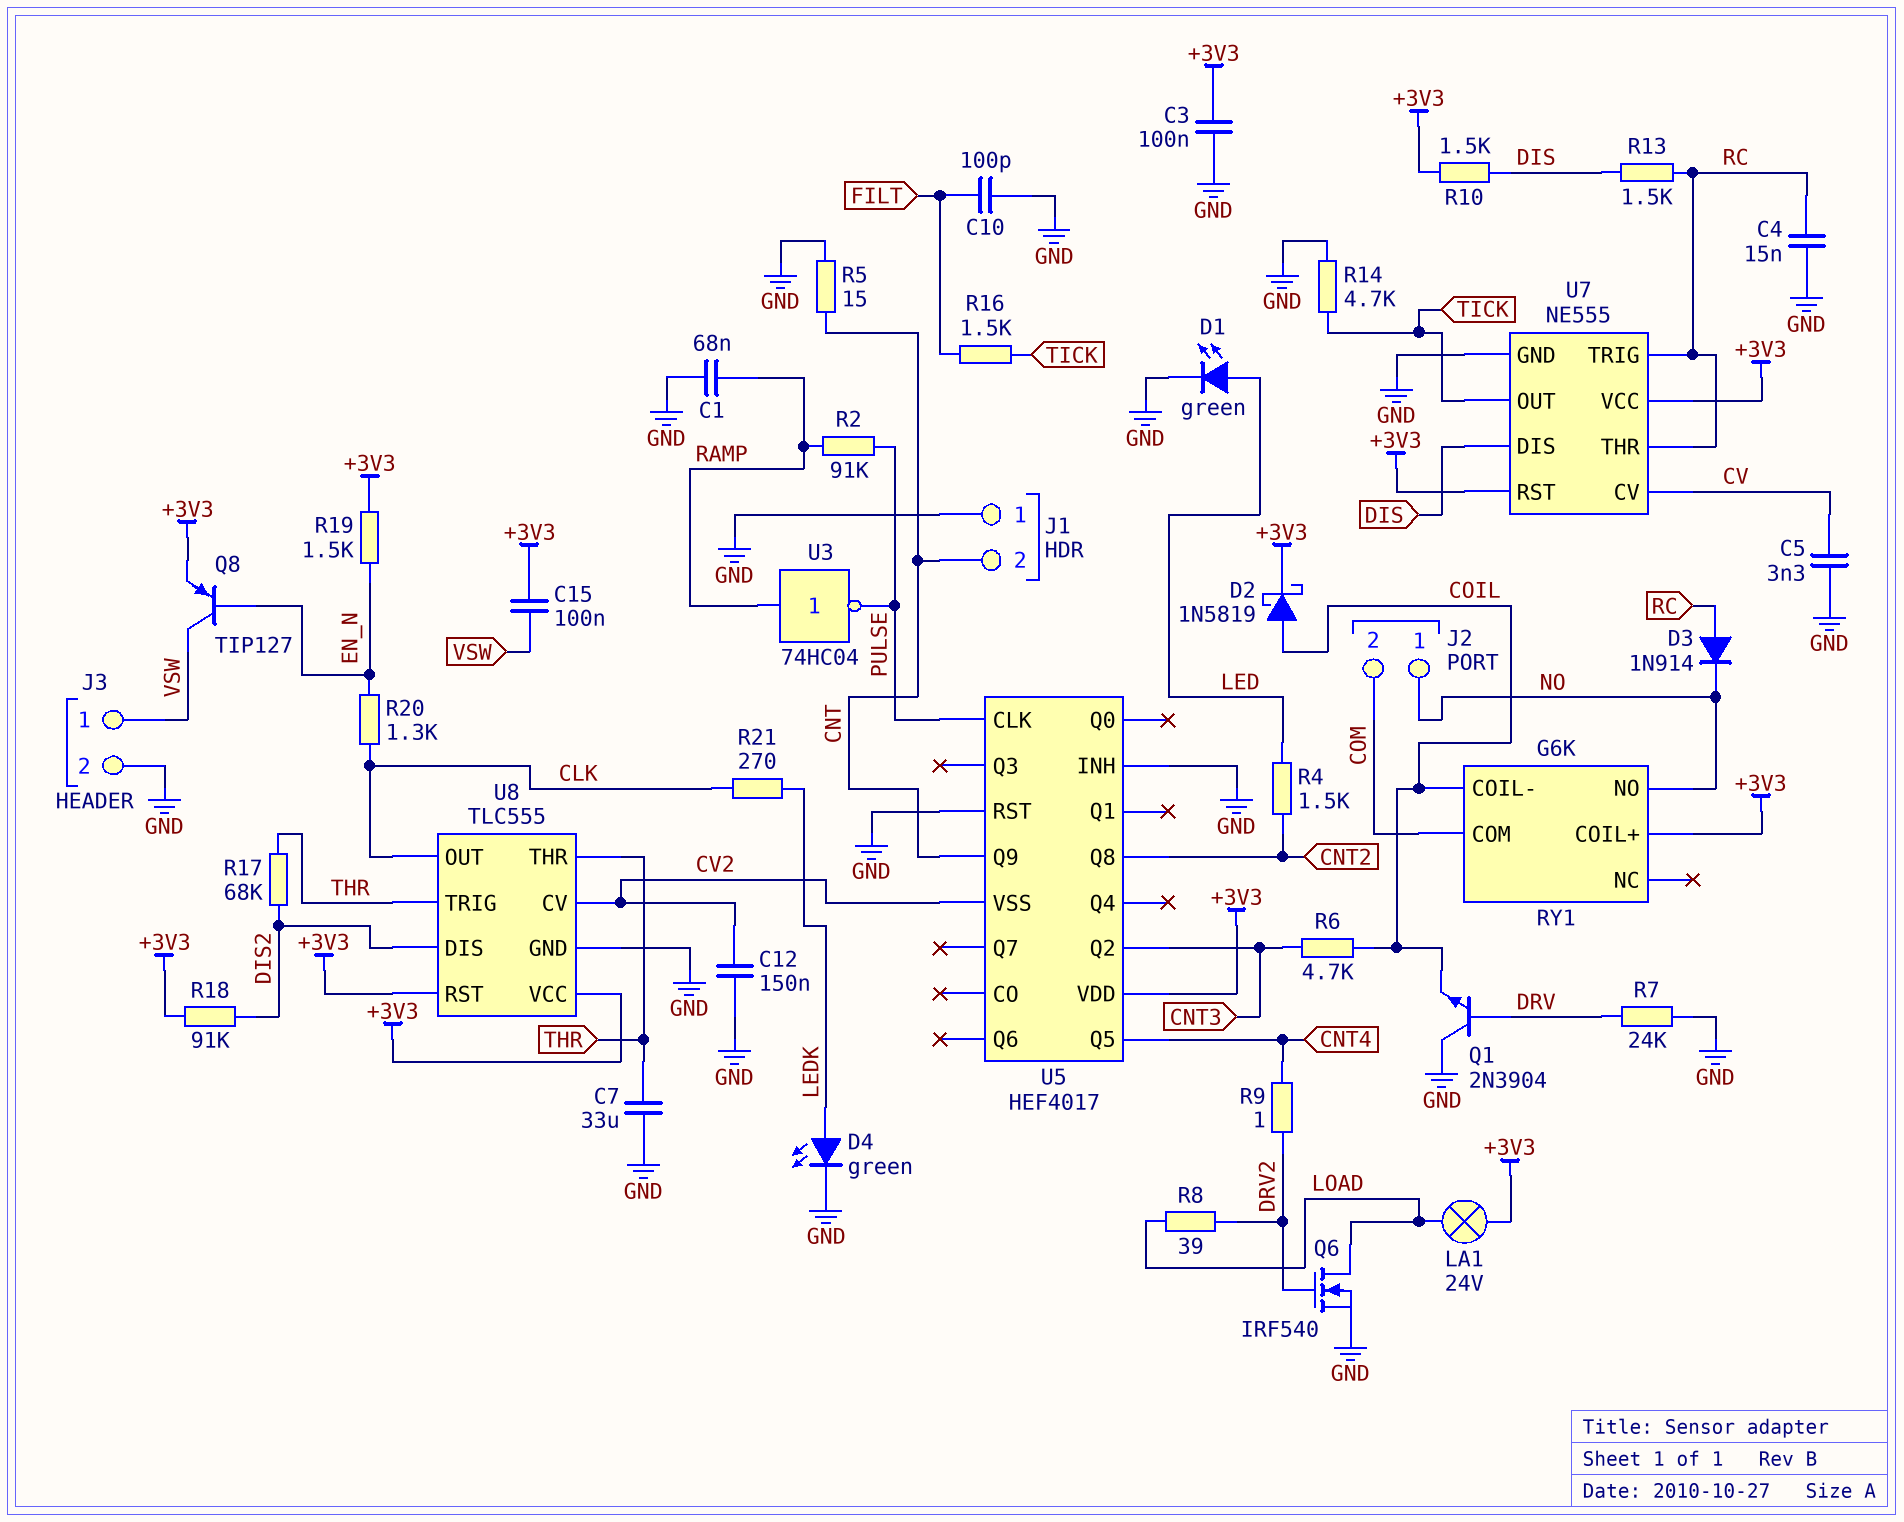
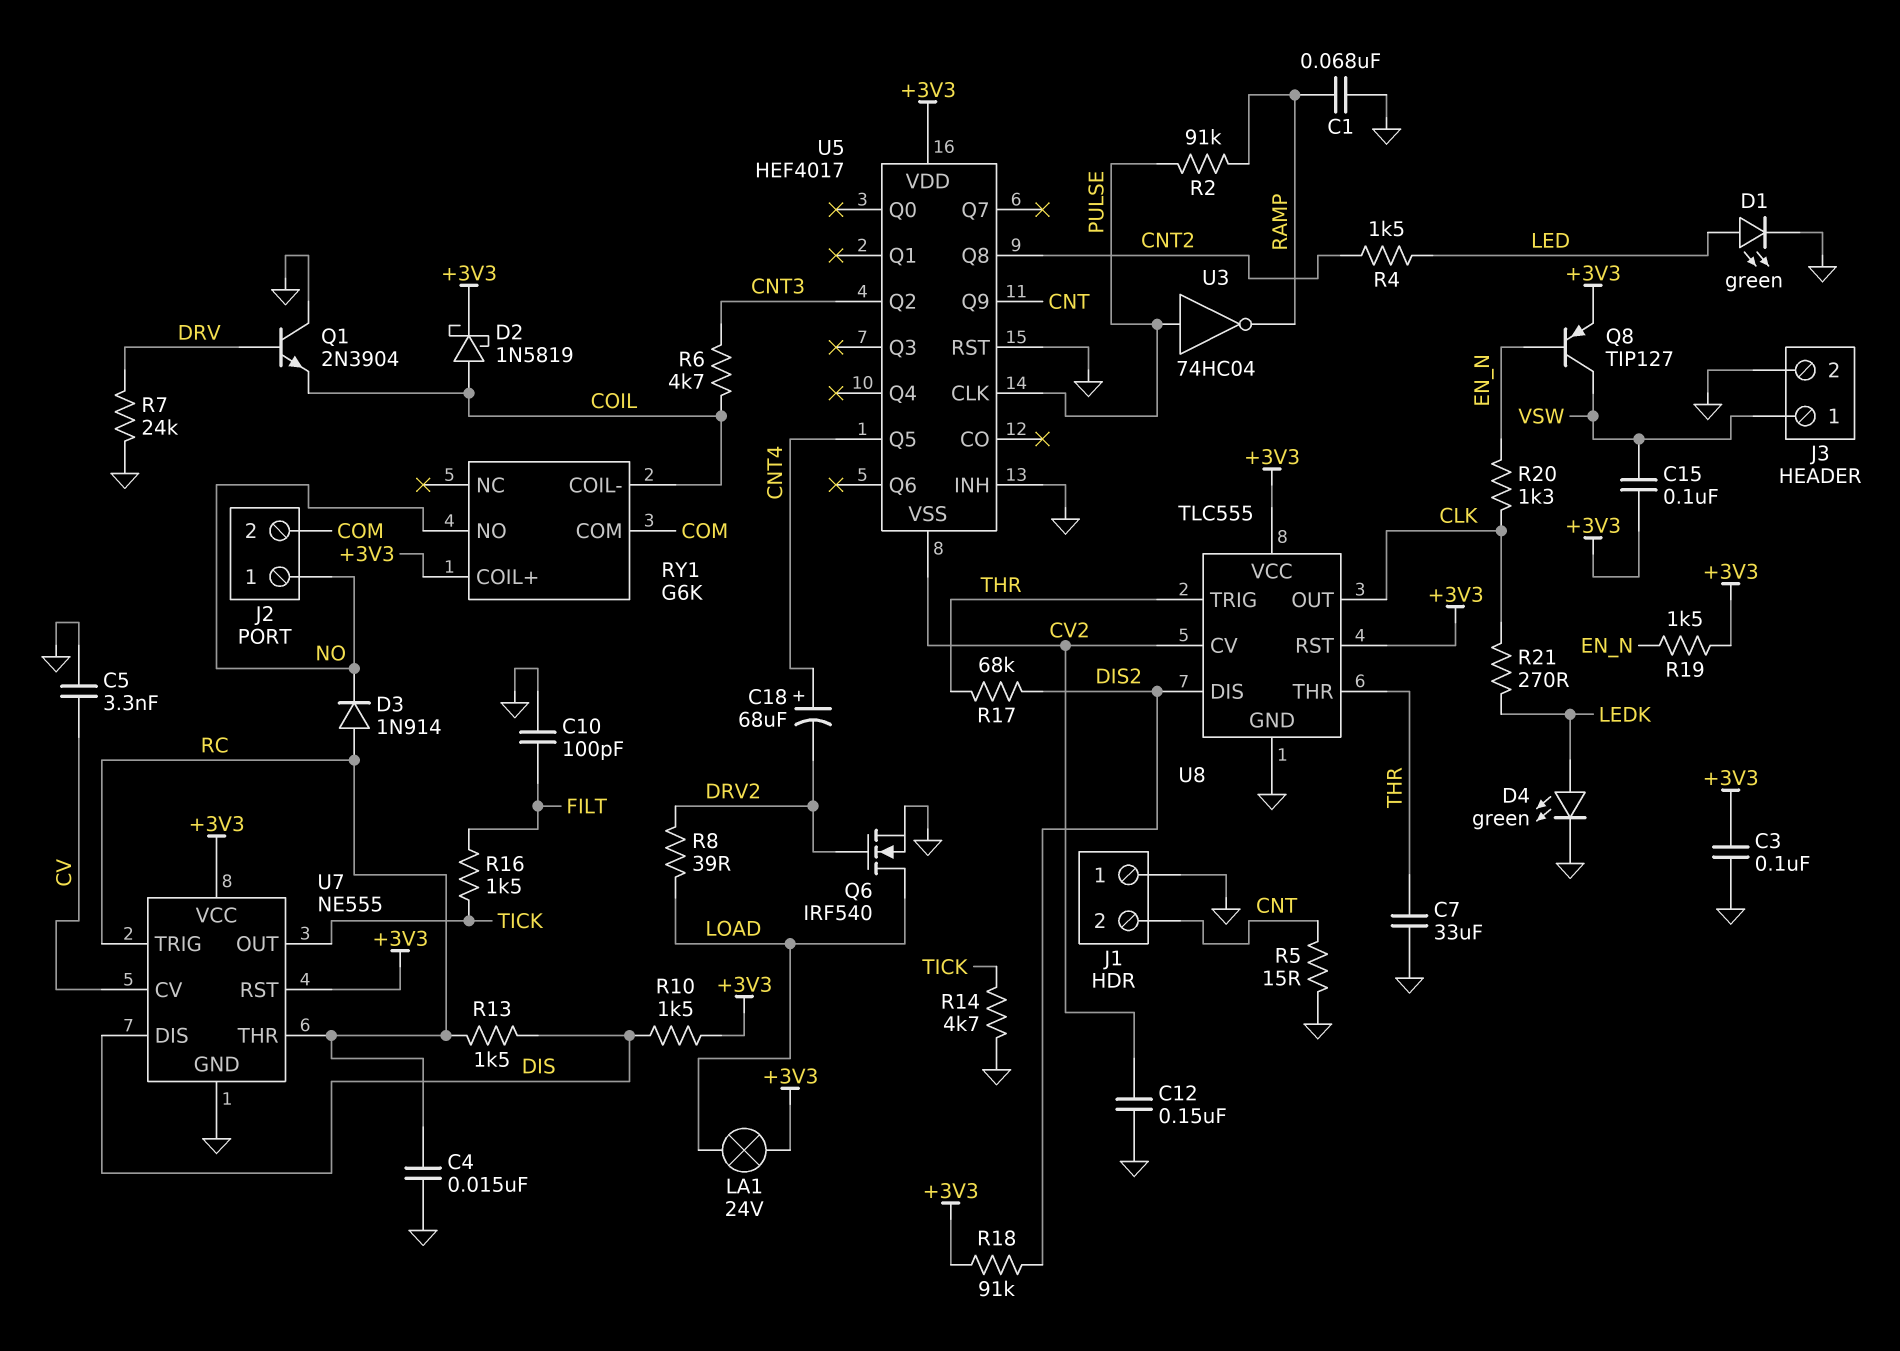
C18: none -> 68uF (plus CNT4, minus DRV2)
R9: 1 (CNT4, DRV2) -> none
U3: NOT 74HC04 (in RAMP, out PULSE) -> NOT 74HC04 (in PULSE, out RAMP)

